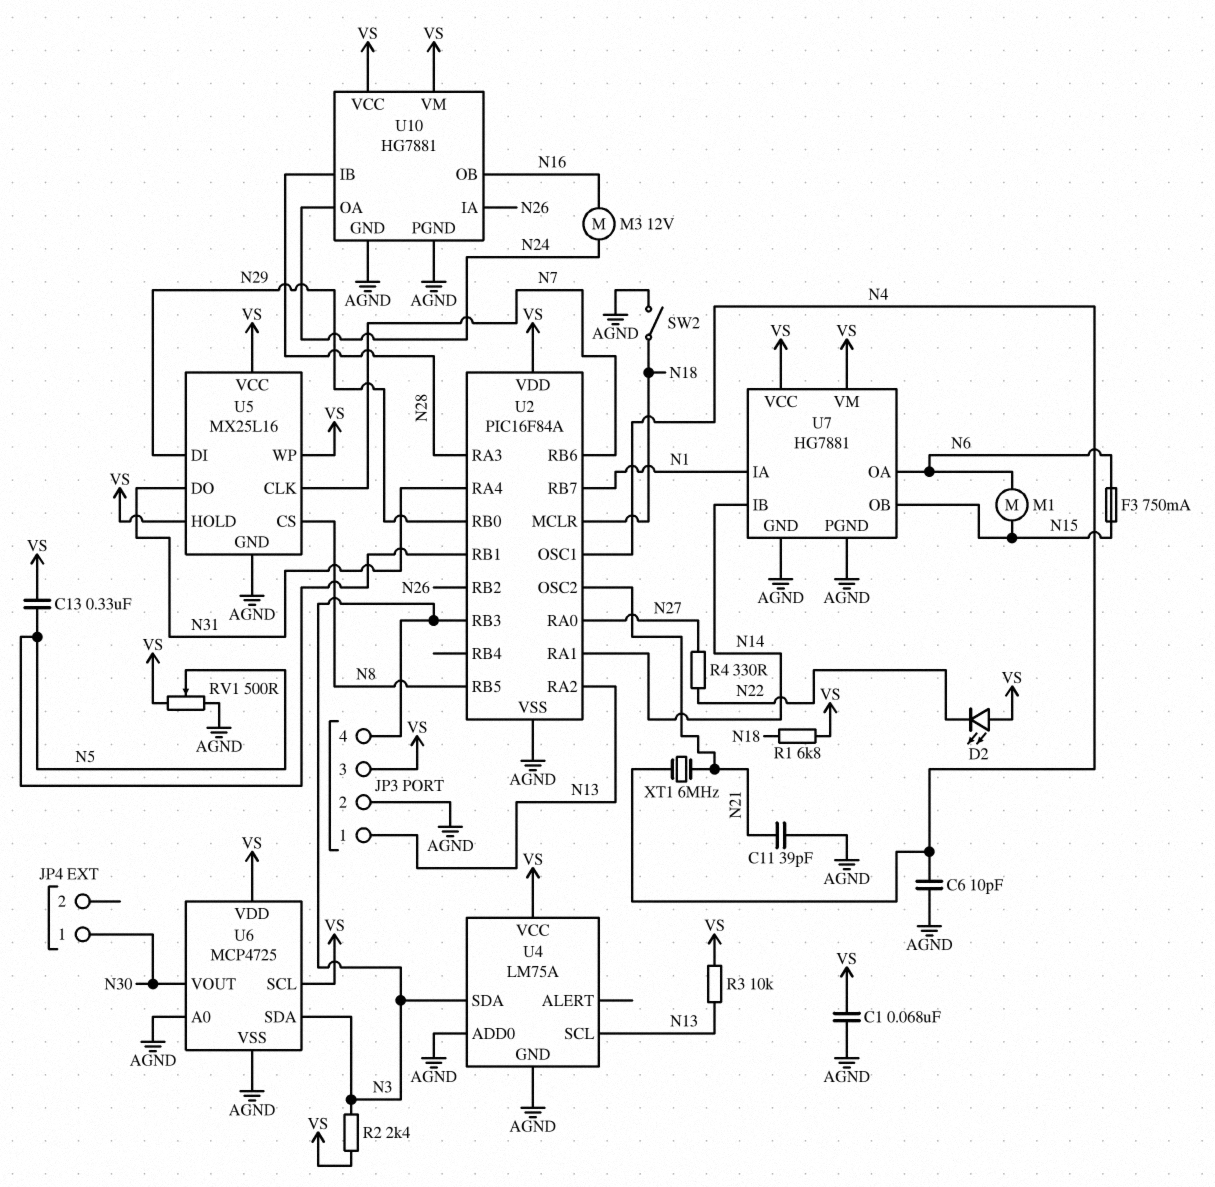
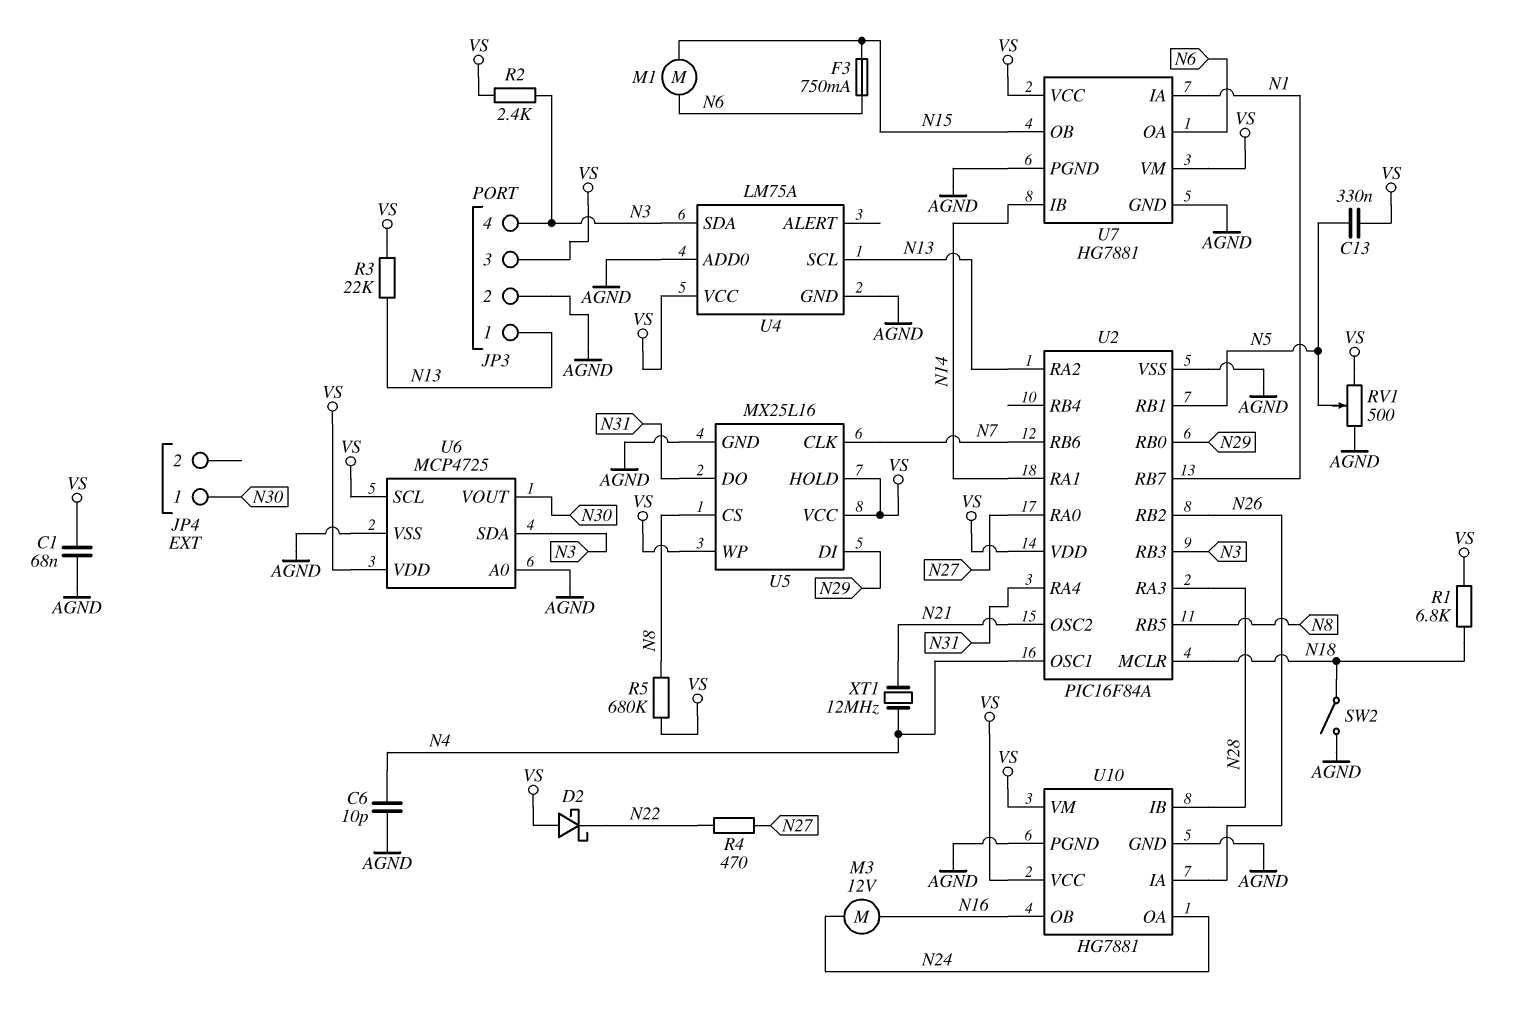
C11: 39pF (AGND, N21) -> none
D2: LED (A VS, K N22) -> schottky (A VS, K N22)
R3: 10k (N13, VS) -> 22k (N13, VS)
R4: 330 (N22, N27) -> 470 (N22, N27)
R5: none -> 680k (N8, VS)
XT1: 6MHz (N4, N21) -> 12MHz (N4, N21)

